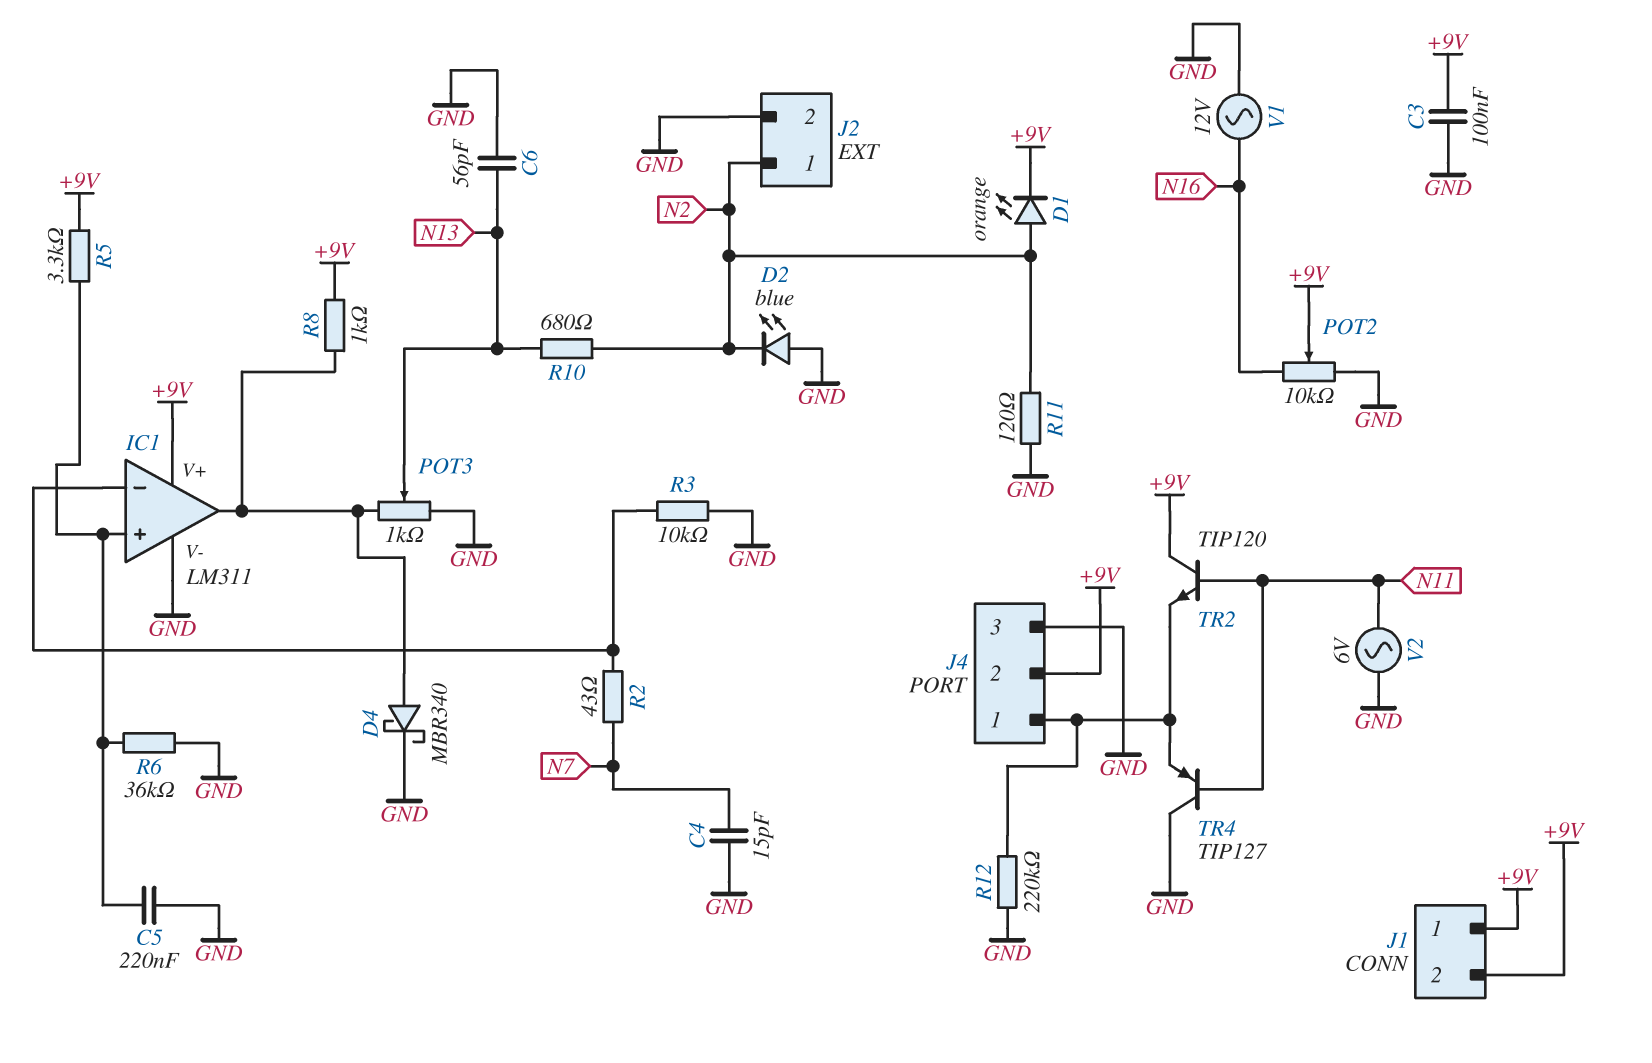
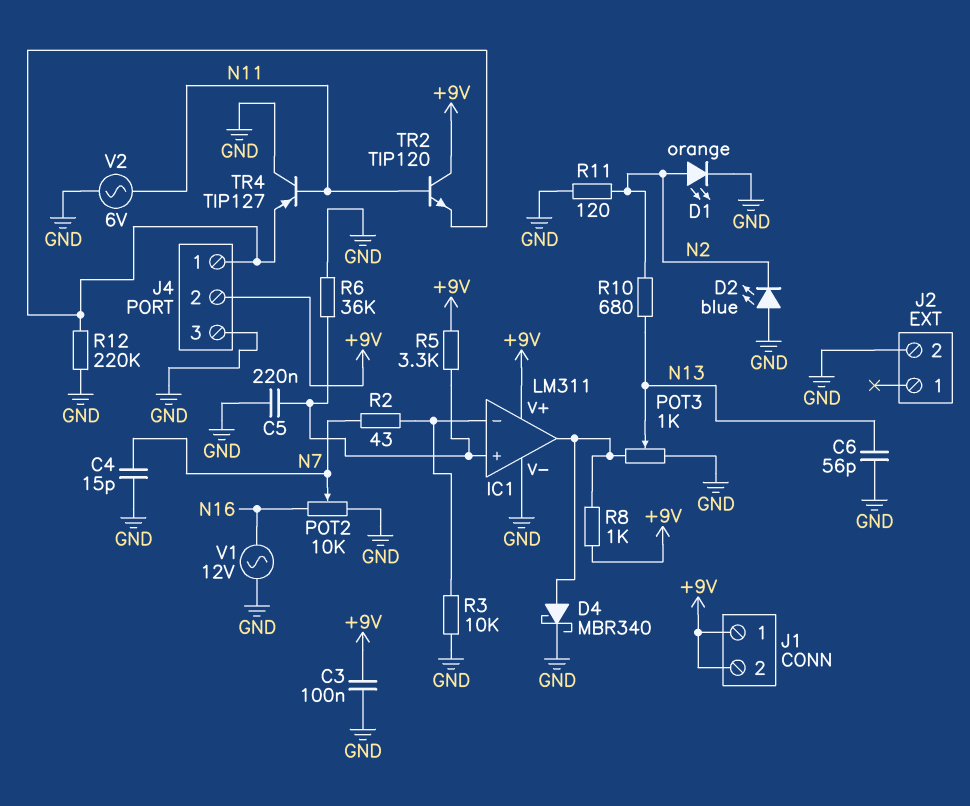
D1: LED orange (A N2, K +9V) -> LED orange (A N2, K GND)
J2 pin 1: N2 -> none
POT2: 10k (GND, N16, wiper +9V) -> 10k (GND, N16, wiper N7)

